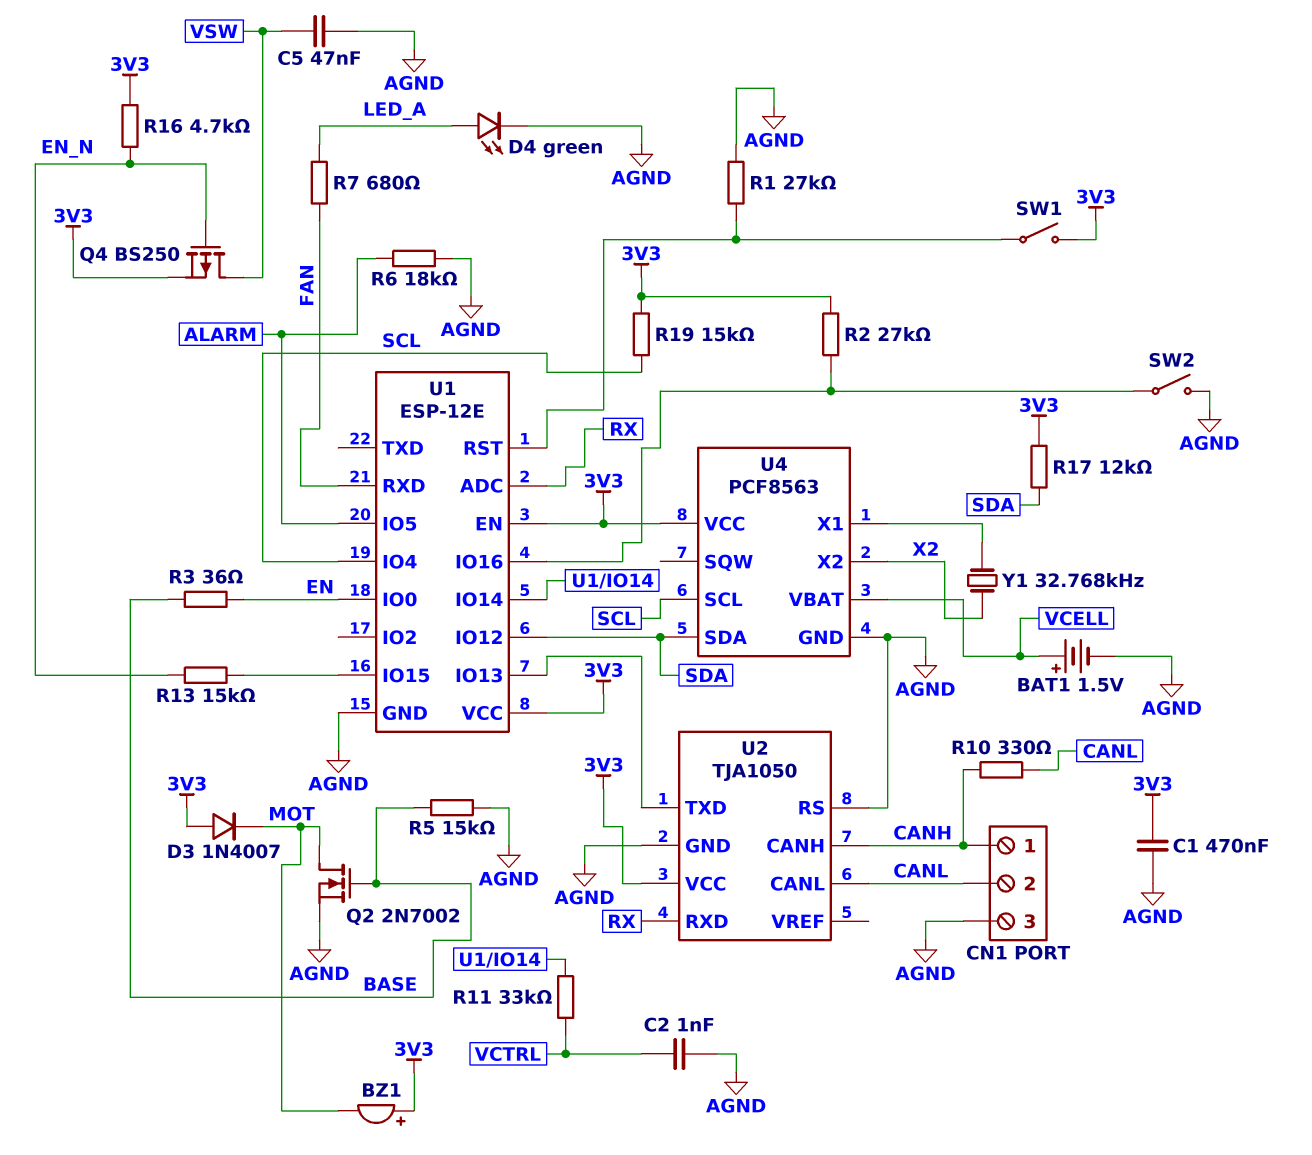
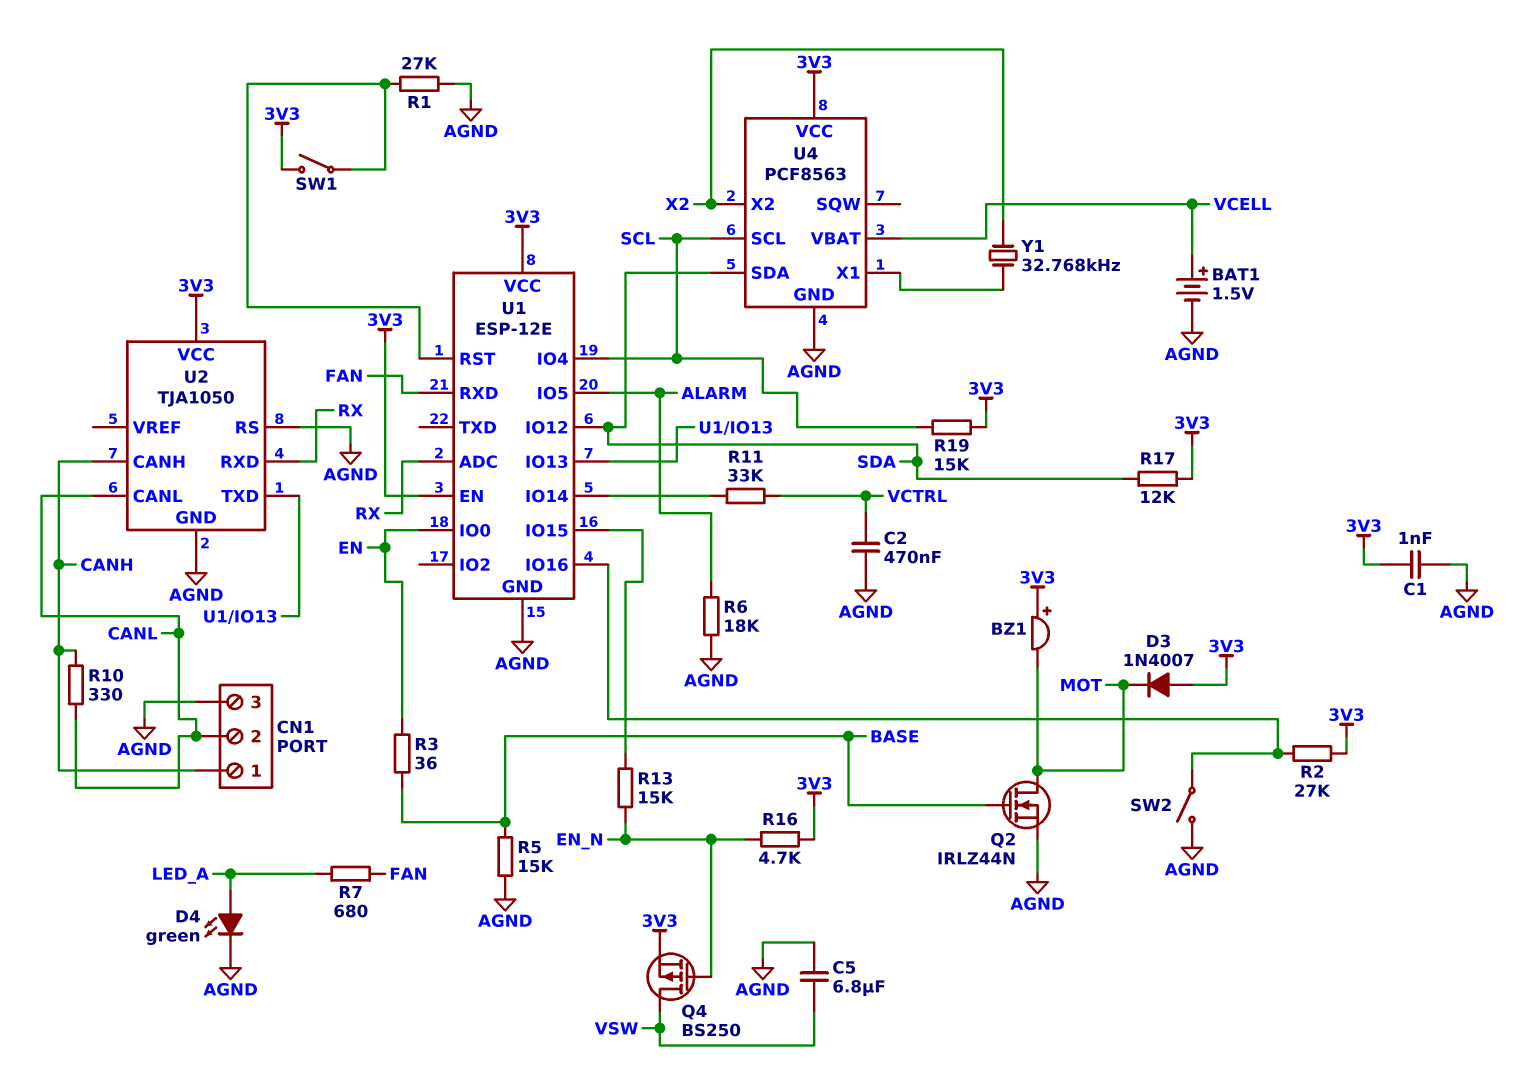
C1: 470nF (3V3, AGND) -> 1nF (3V3, AGND)
C2: 1nF (AGND, VCTRL) -> 470nF (AGND, VCTRL)
C5: 47nF (AGND, VSW) -> 6.8uF (AGND, VSW)
Q2: NMOS 2N7002 (G BASE, D MOT, S AGND) -> NMOS IRLZ44N (G BASE, D MOT, S AGND)

